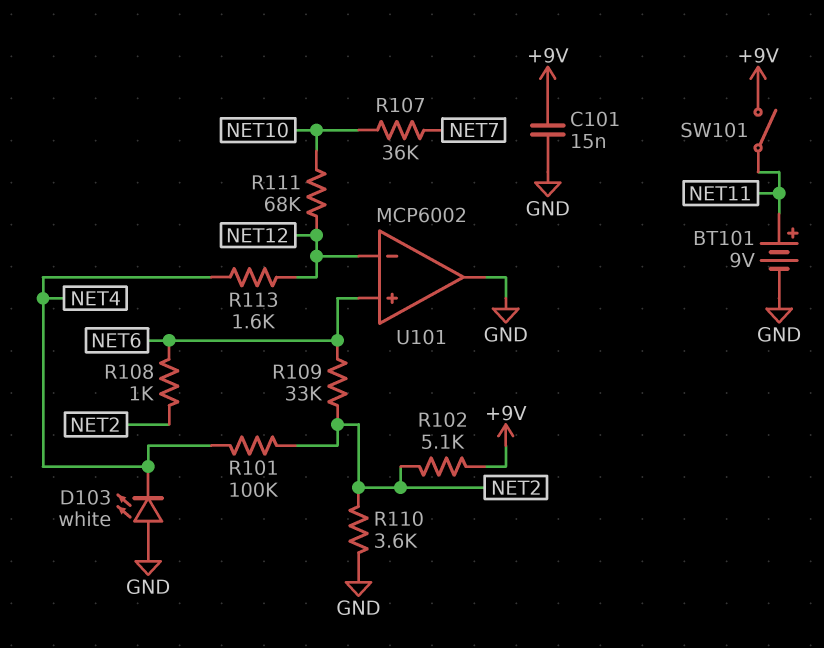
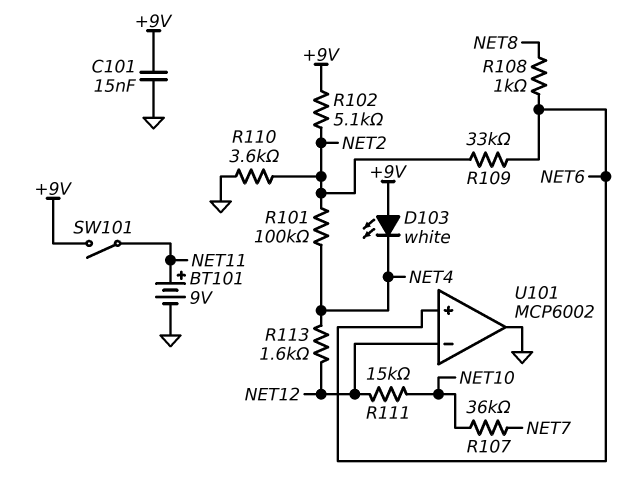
D103: LED white (A GND, K NET4) -> LED white (A +9V, K NET4)
R108: 1k (NET2, NET6) -> 1k (NET6, NET8)
R111: 68k (NET10, NET12) -> 15k (NET10, NET12)

